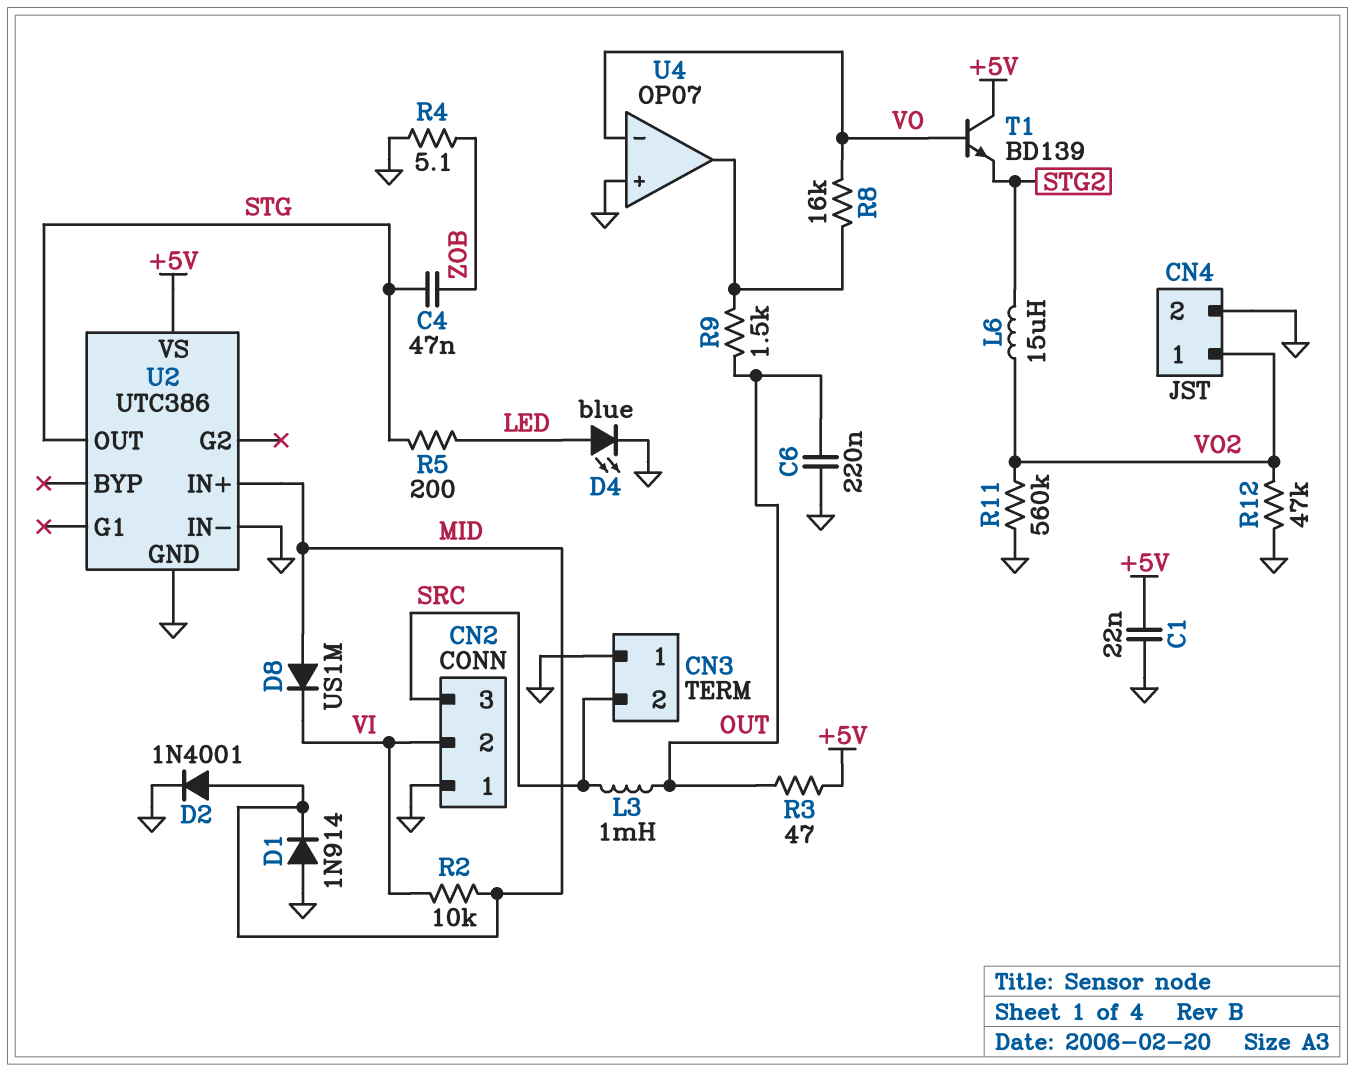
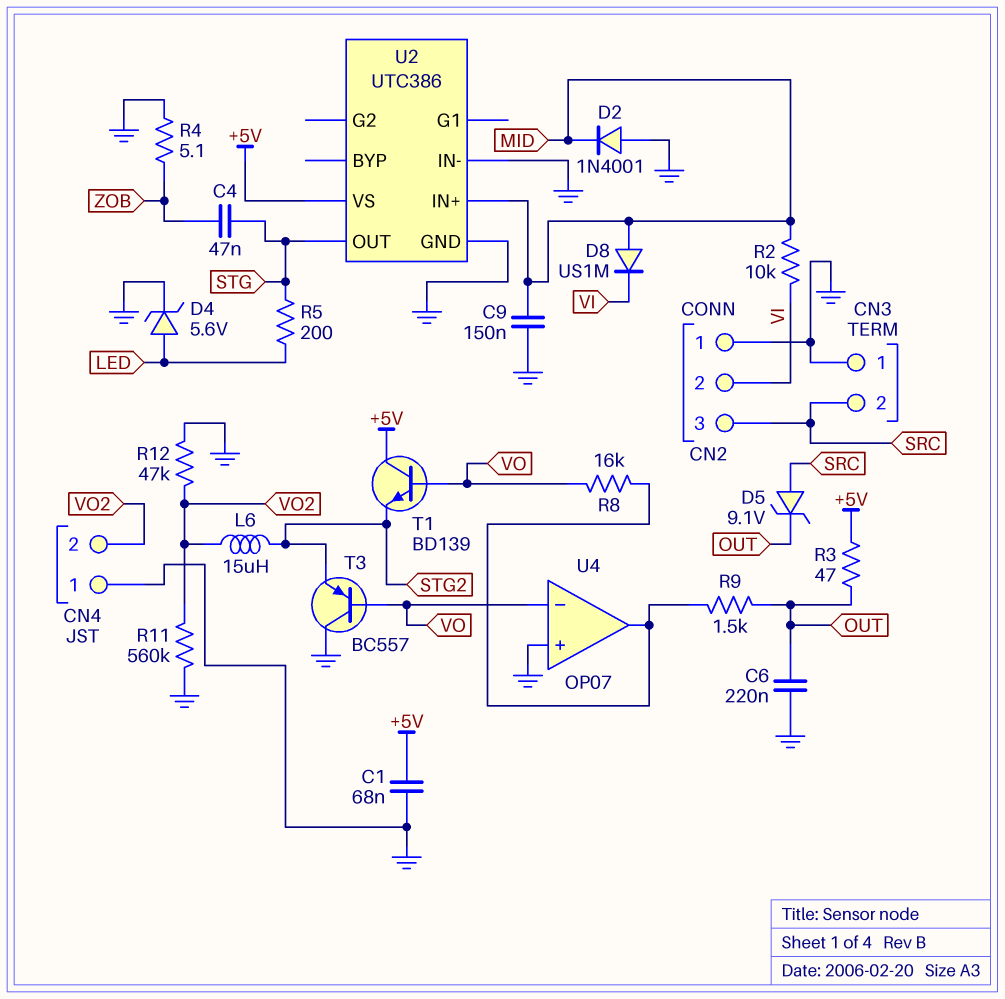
C1: 22nF (+5V, GND) -> 68nF (+5V, GND)
C9: none -> 150nF (GND, MID)
CN4 pin 1: VO2 -> GND
CN4 pin 2: GND -> VO2
D1: diode 1N914 (A GND, K MID) -> none
D2: diode 1N4001 (A MID, K GND) -> diode 1N4001 (A GND, K MID)
D4: LED blue (A LED, K GND) -> zener 5.6V (A LED, K GND)
D5: none -> zener 9.1V (A SRC, K OUT)
L3: 1mH (OUT, SRC) -> none
T3: none -> PNP BC557 (B VO, C GND, E STG2)

